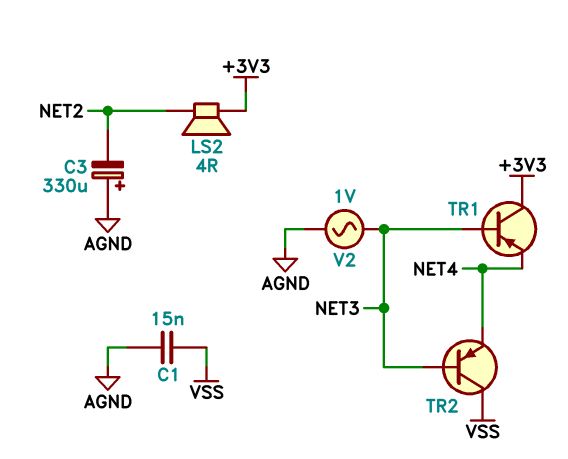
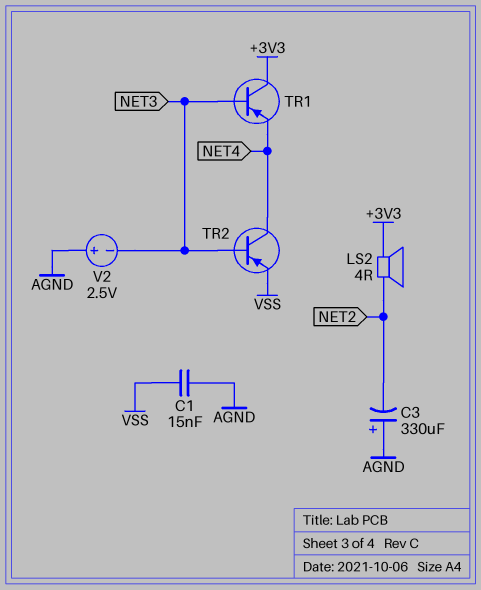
TR2: PNP (B NET3, C VSS, E NET4) -> PNP (B NET3, C NET4, E VSS)
V2: AC 1V (AGND, NET3) -> 2.5V (plus AGND, minus NET3)

